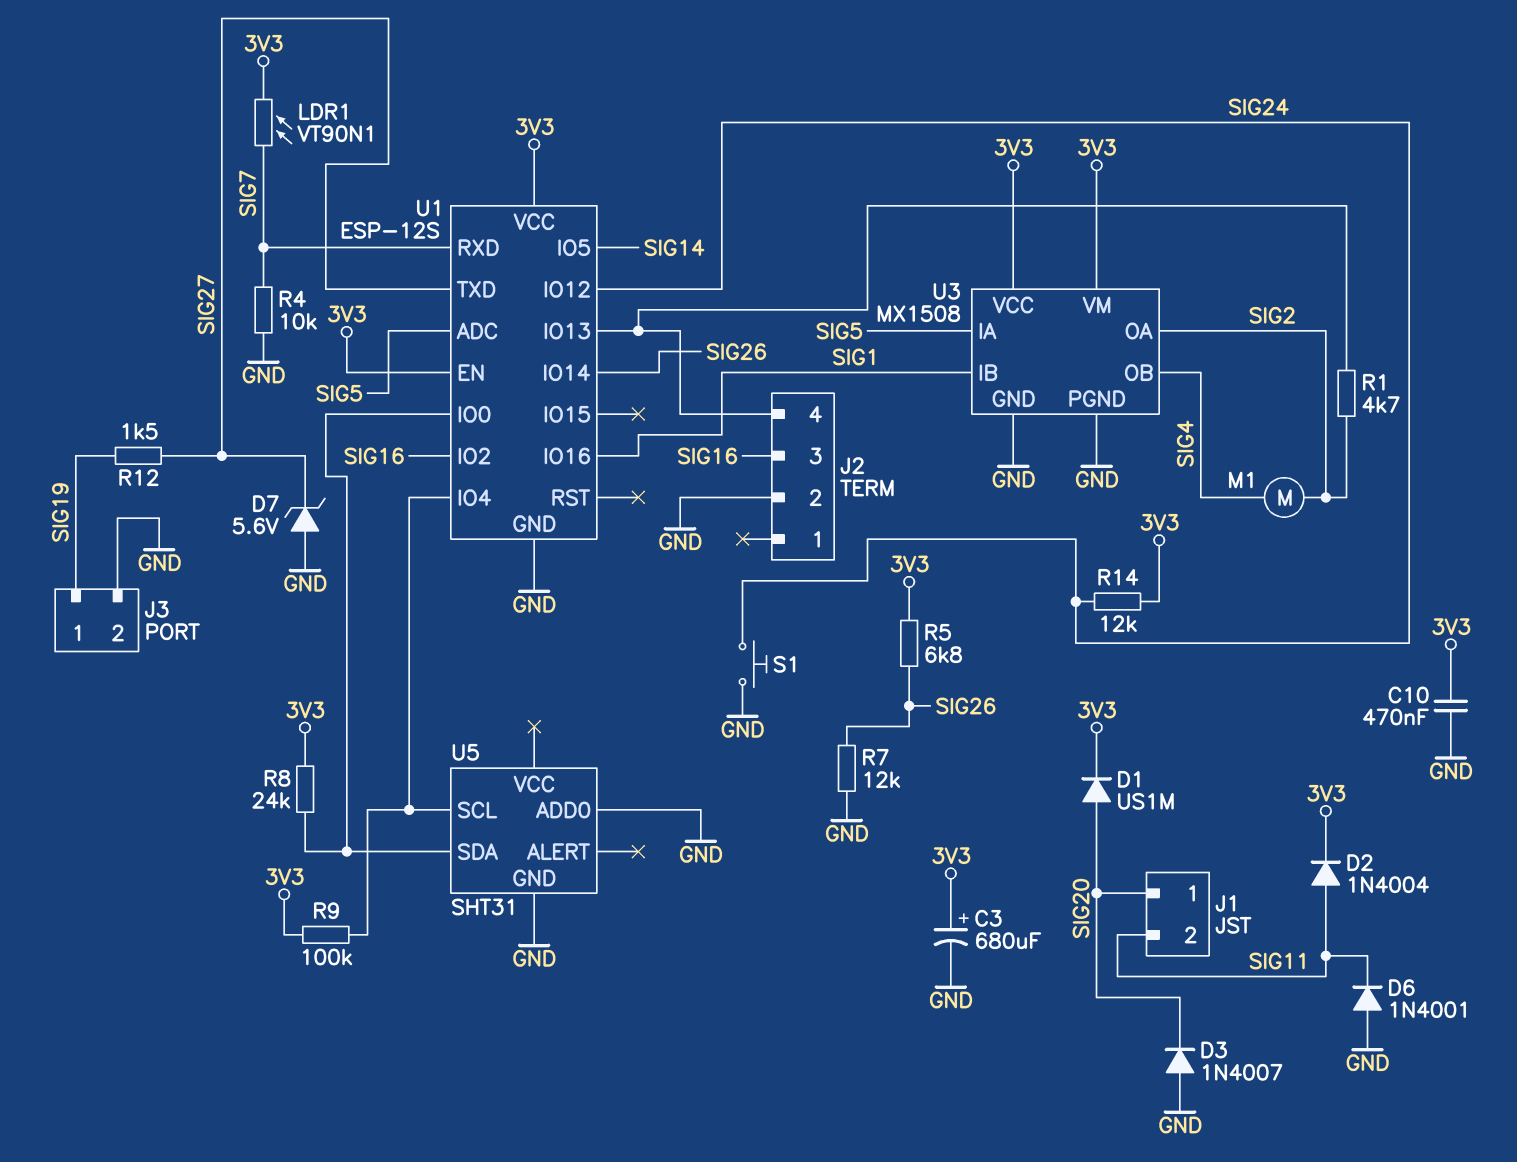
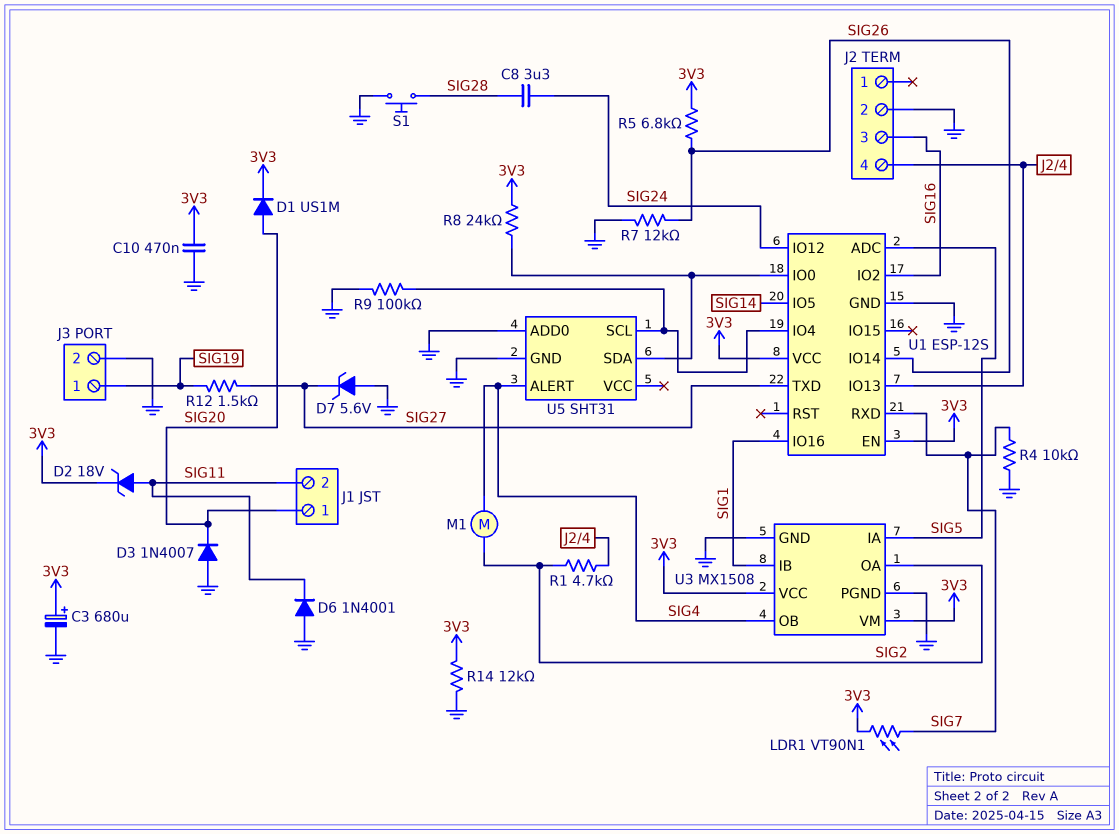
C8: none -> 3.3uF (SIG24, SIG28)
D2: diode 1N4004 (A SIG11, K 3V3) -> zener 18V (A SIG11, K 3V3)
R9: 100k (3V3, U1/IO4) -> 100k (GND, U1/IO4)
R14: 12k (3V3, SIG24) -> 12k (3V3, GND)
S1: button (GND, SIG24) -> button (GND, SIG28)
U5 pin ALERT: none -> SIG4

